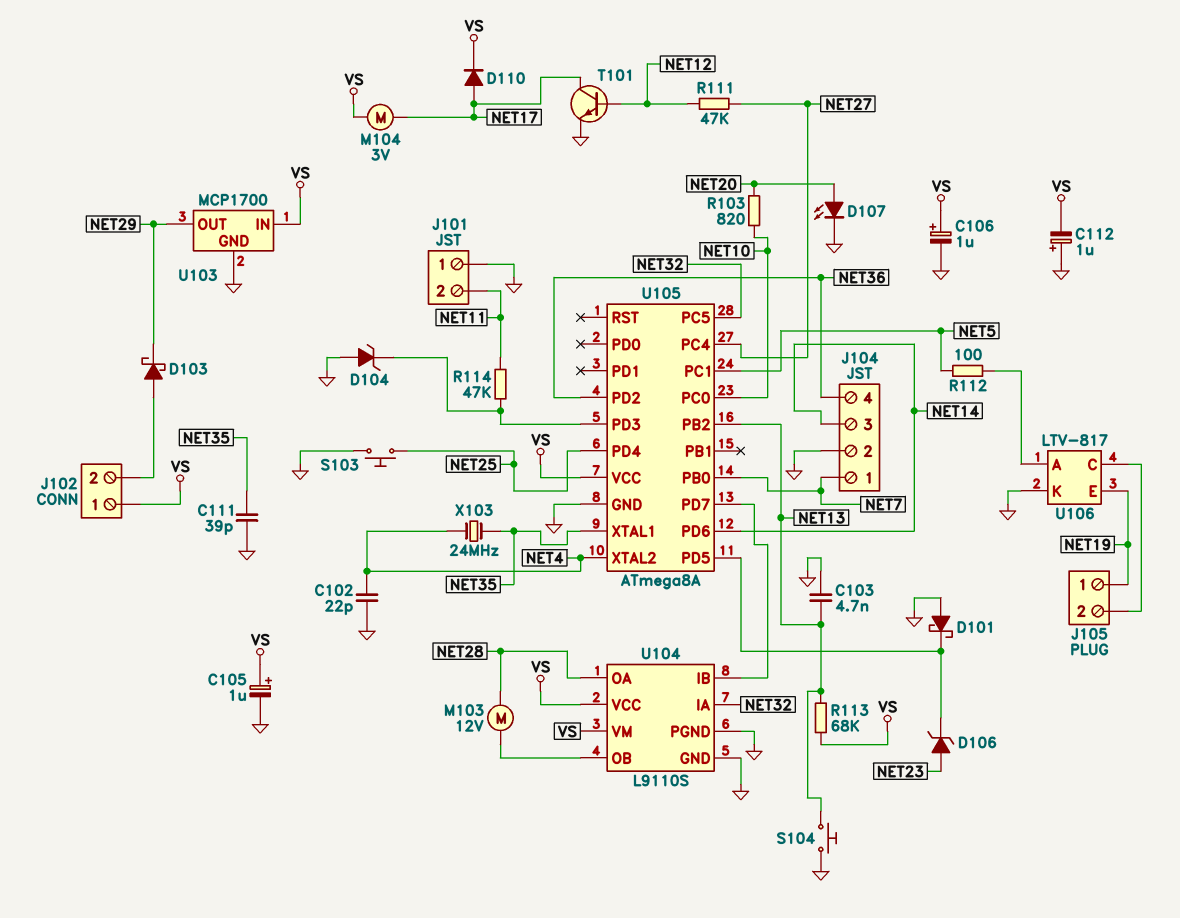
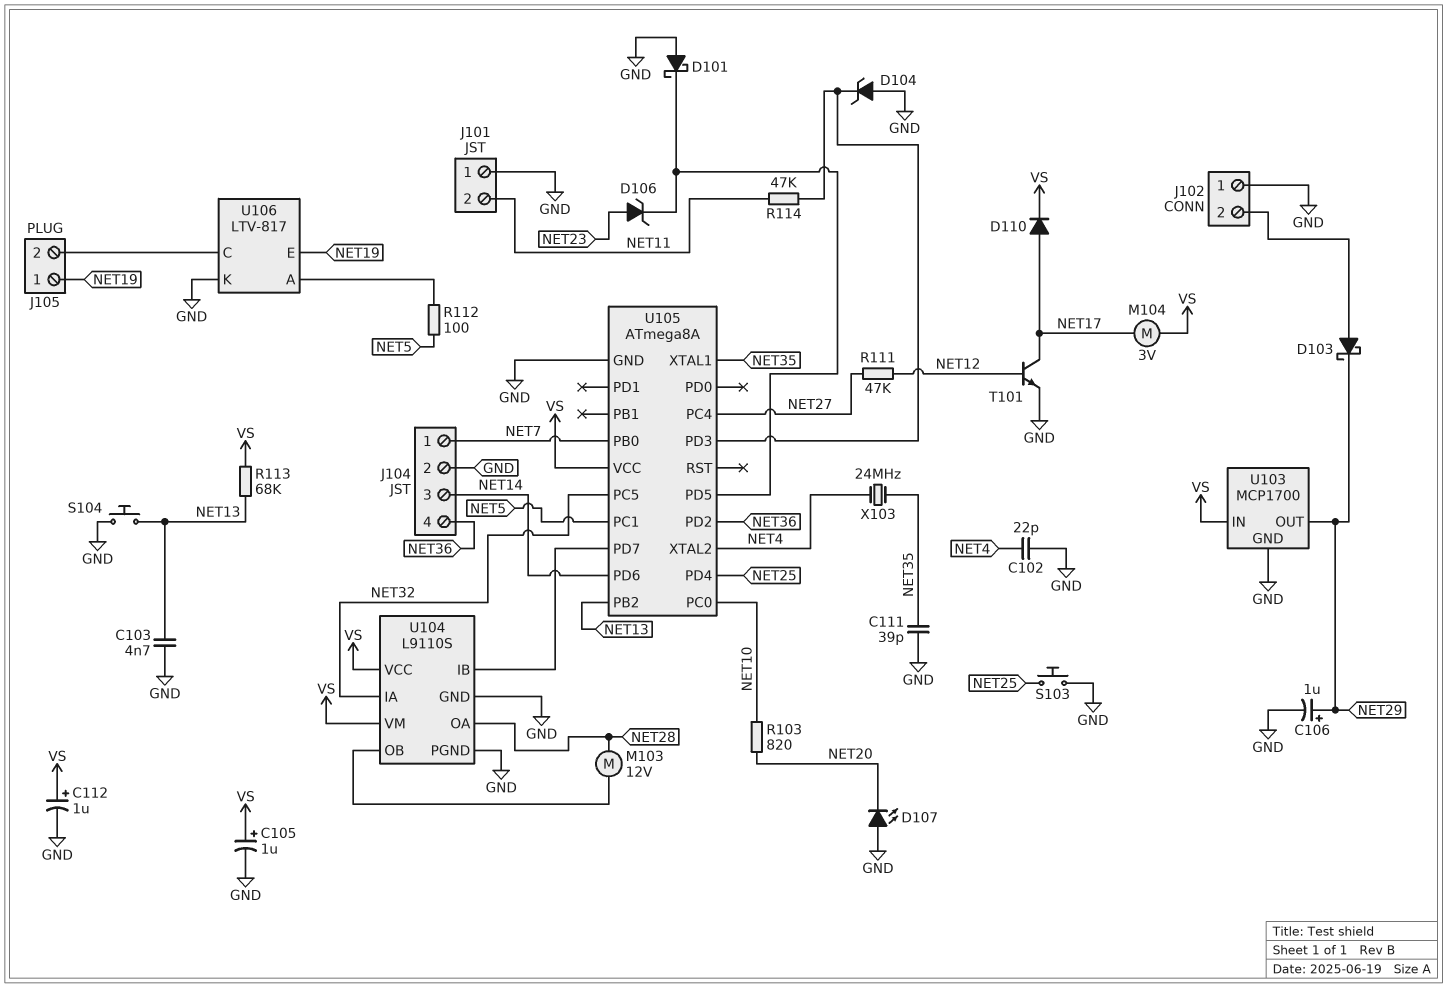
C106: 1uF (plus VS, minus GND) -> 1uF (plus NET29, minus GND)
C112: 1uF (plus GND, minus VS) -> 1uF (plus VS, minus GND)
D107: LED (A NET20, K GND) -> LED (A GND, K NET20)
J102 pin 1: VS -> GND

